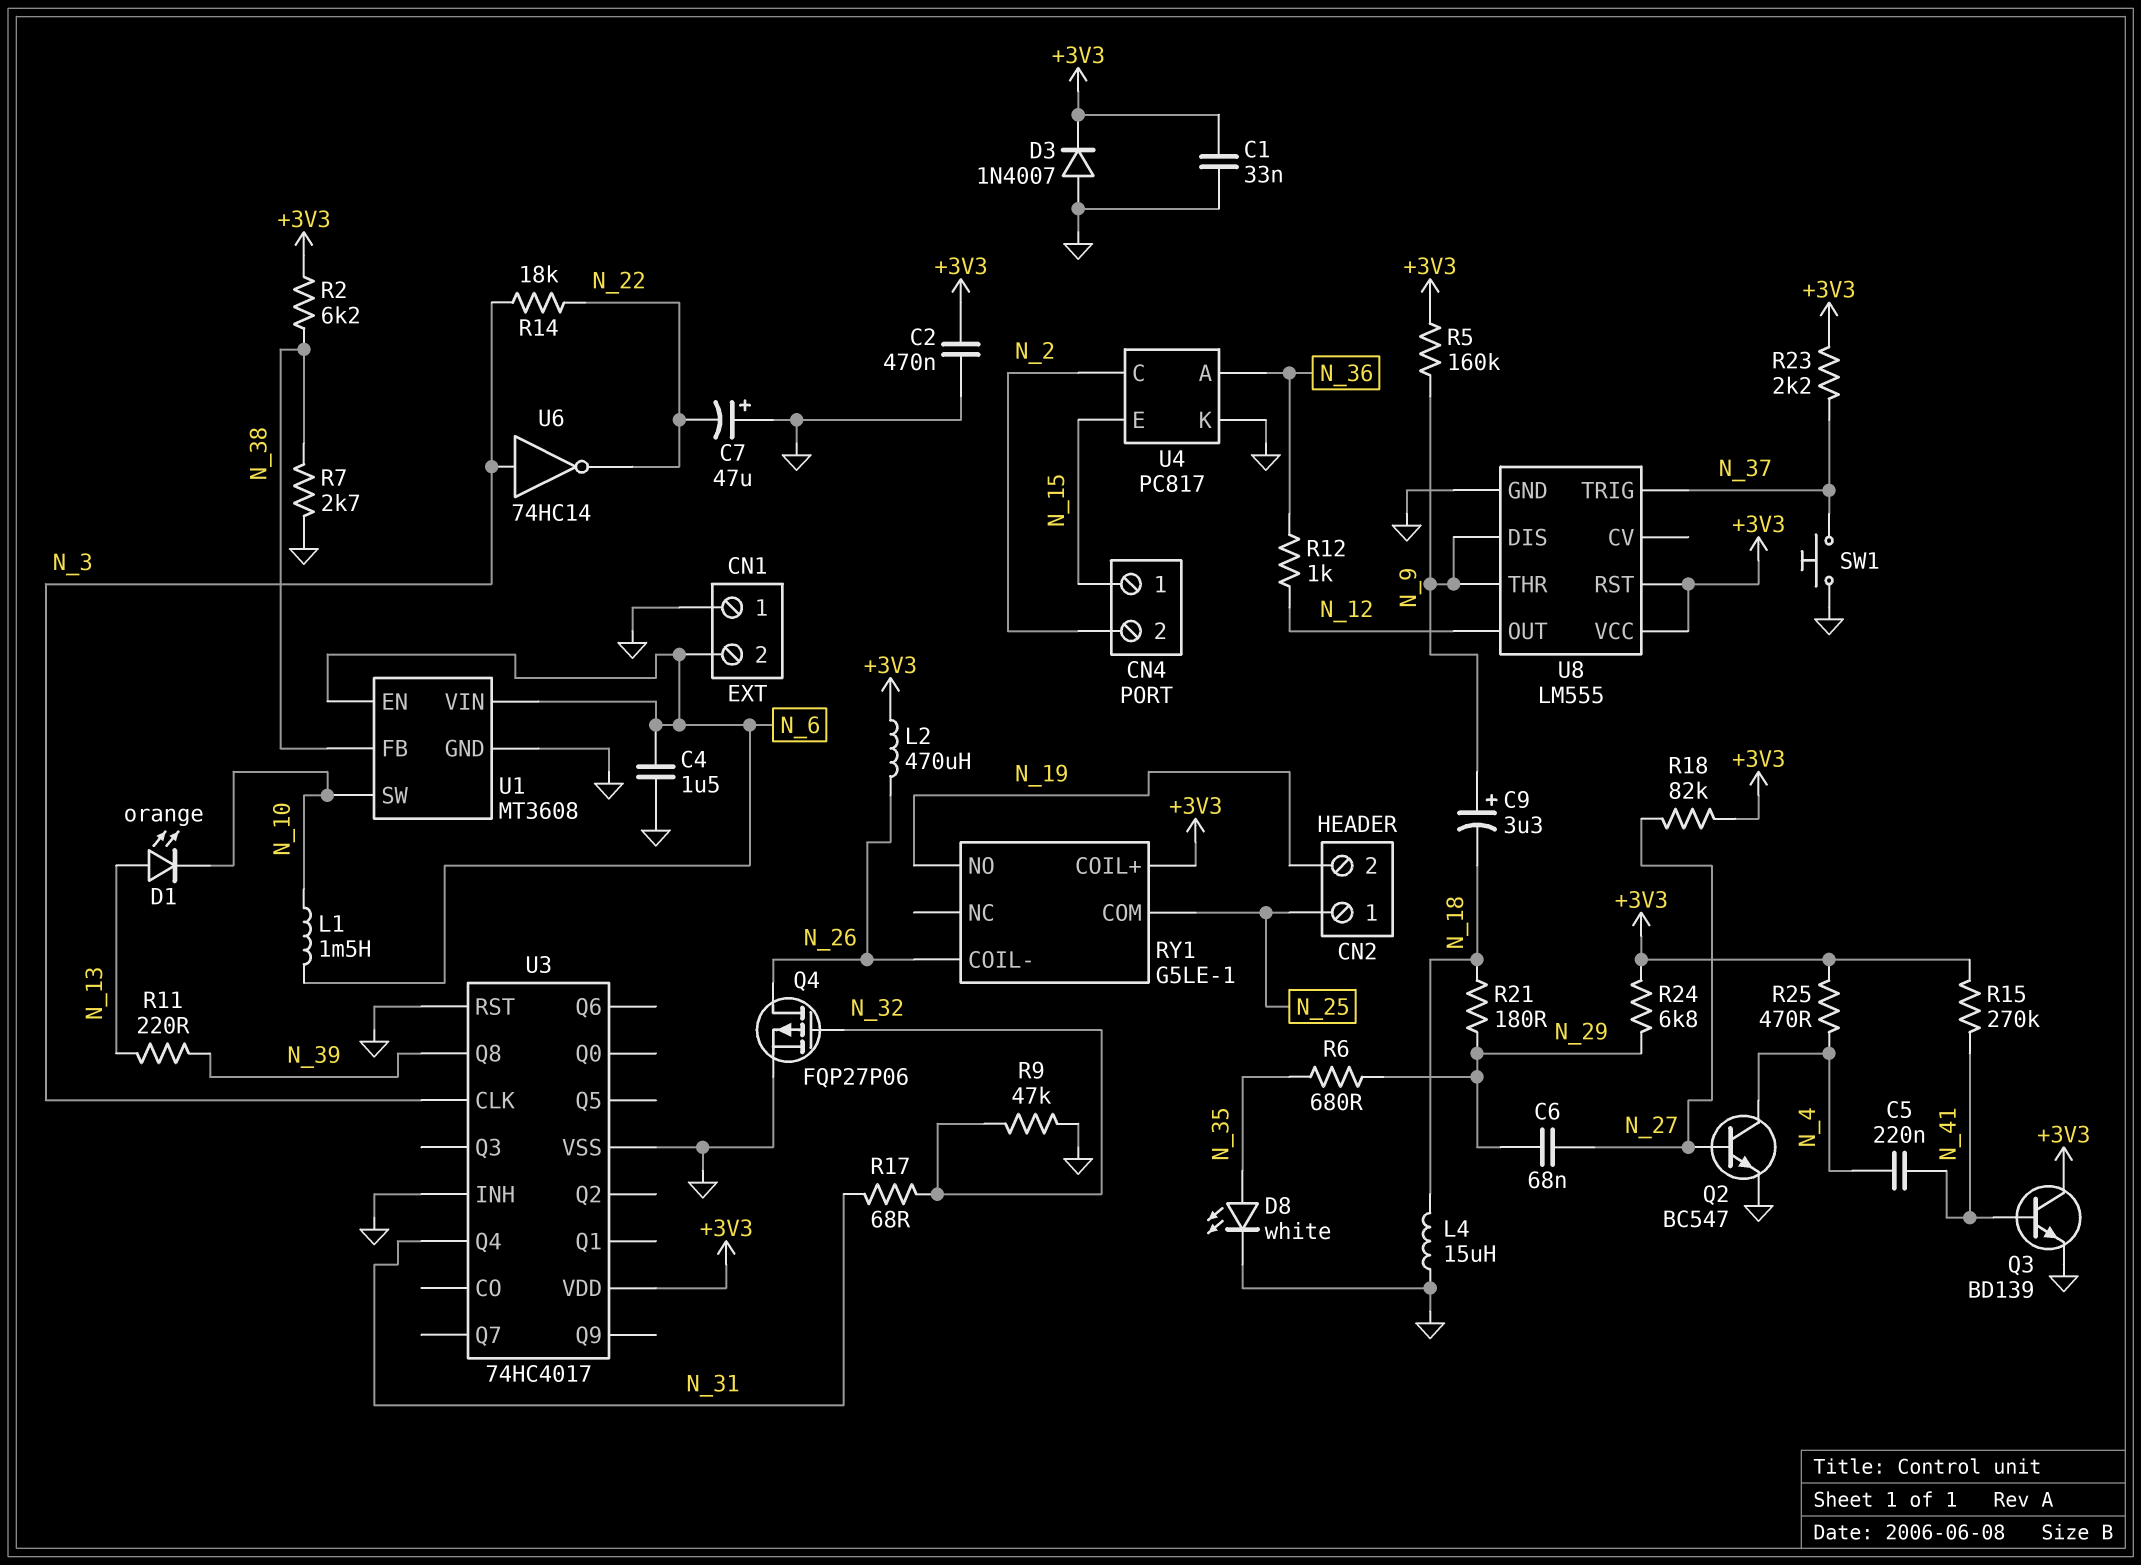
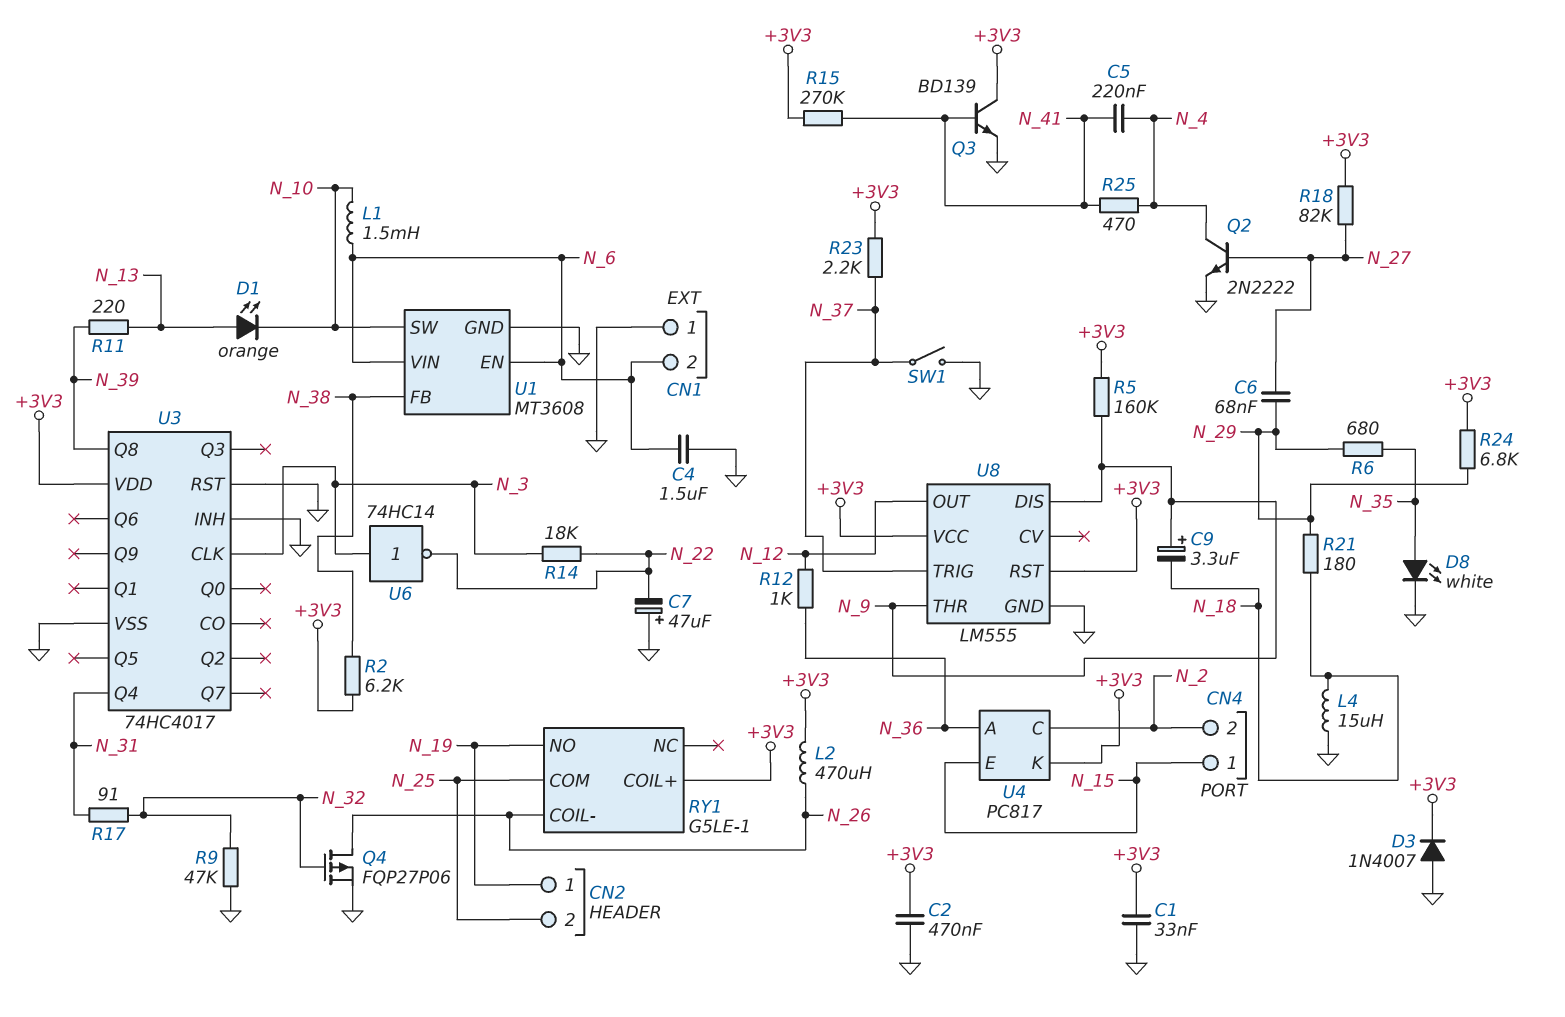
CN2 pin 1: N_25 -> N_19
CN2 pin 2: N_19 -> N_25
Q2: NPN BC547 (B N_27, C N_4, E GND) -> NPN 2N2222 (B N_27, C N_4, E GND)
R7: 2.7k (GND, N_38) -> none
R17: 68 (N_31, N_32) -> 91 (N_31, N_32)
R25: 470 (+3V3, N_4) -> 470 (N_4, N_41)
SW1: button (GND, N_37) -> switch (GND, N_37)
U4 pin K: GND -> +3V3

